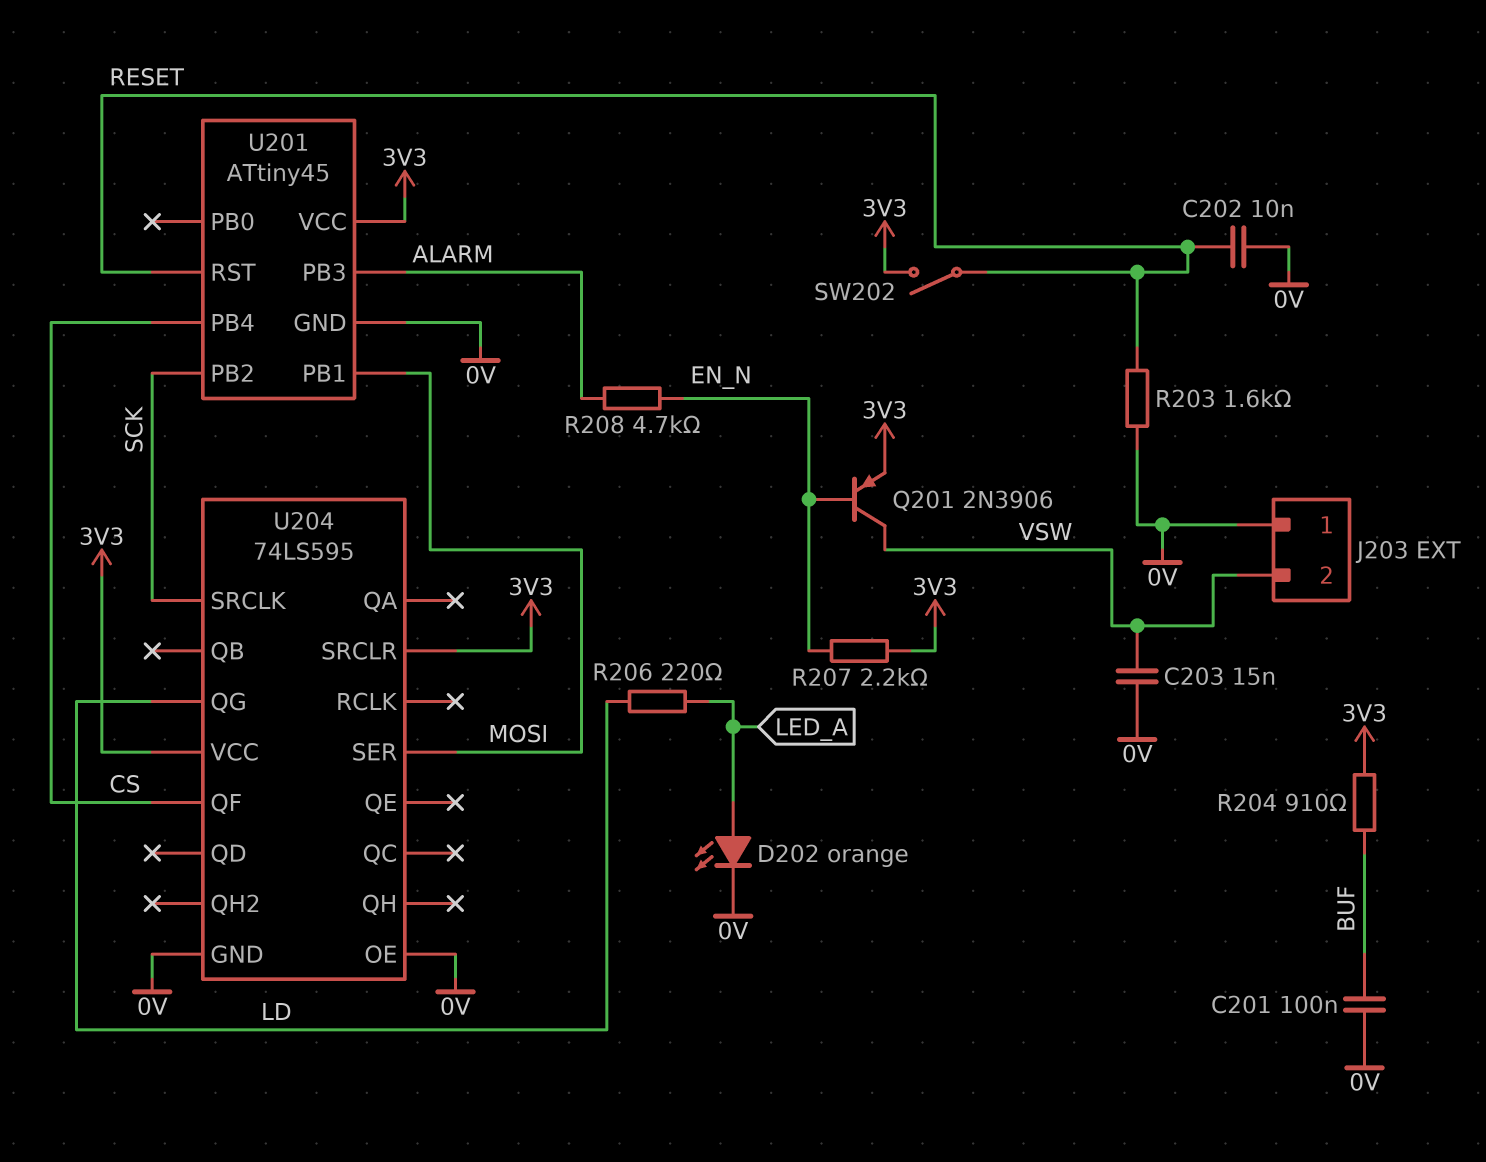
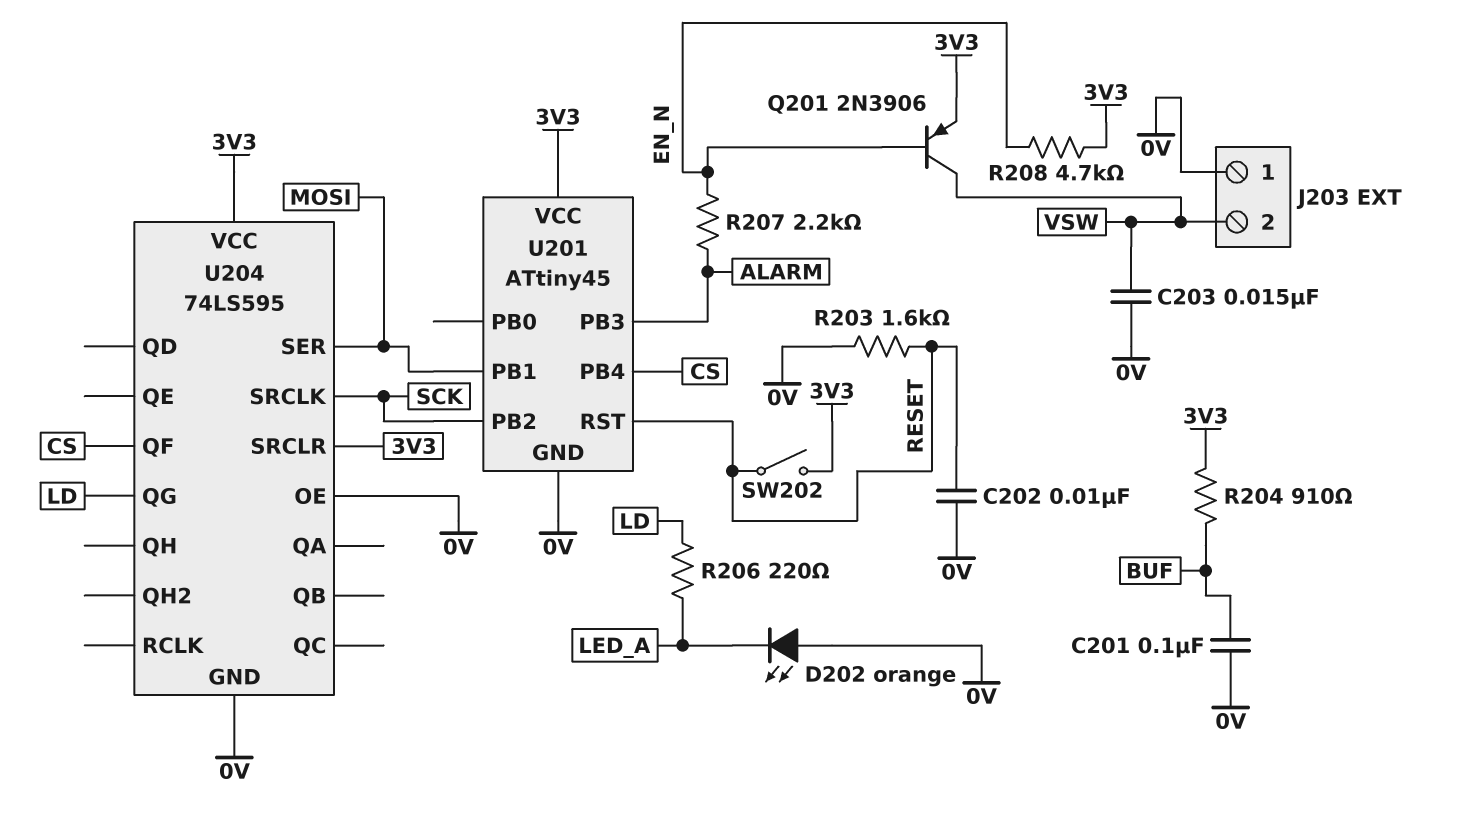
D202: LED orange (A LED_A, K 0V) -> LED orange (A 0V, K LED_A)
R207: 2.2k (3V3, EN_N) -> 2.2k (ALARM, EN_N)
R208: 4.7k (ALARM, EN_N) -> 4.7k (3V3, EN_N)

